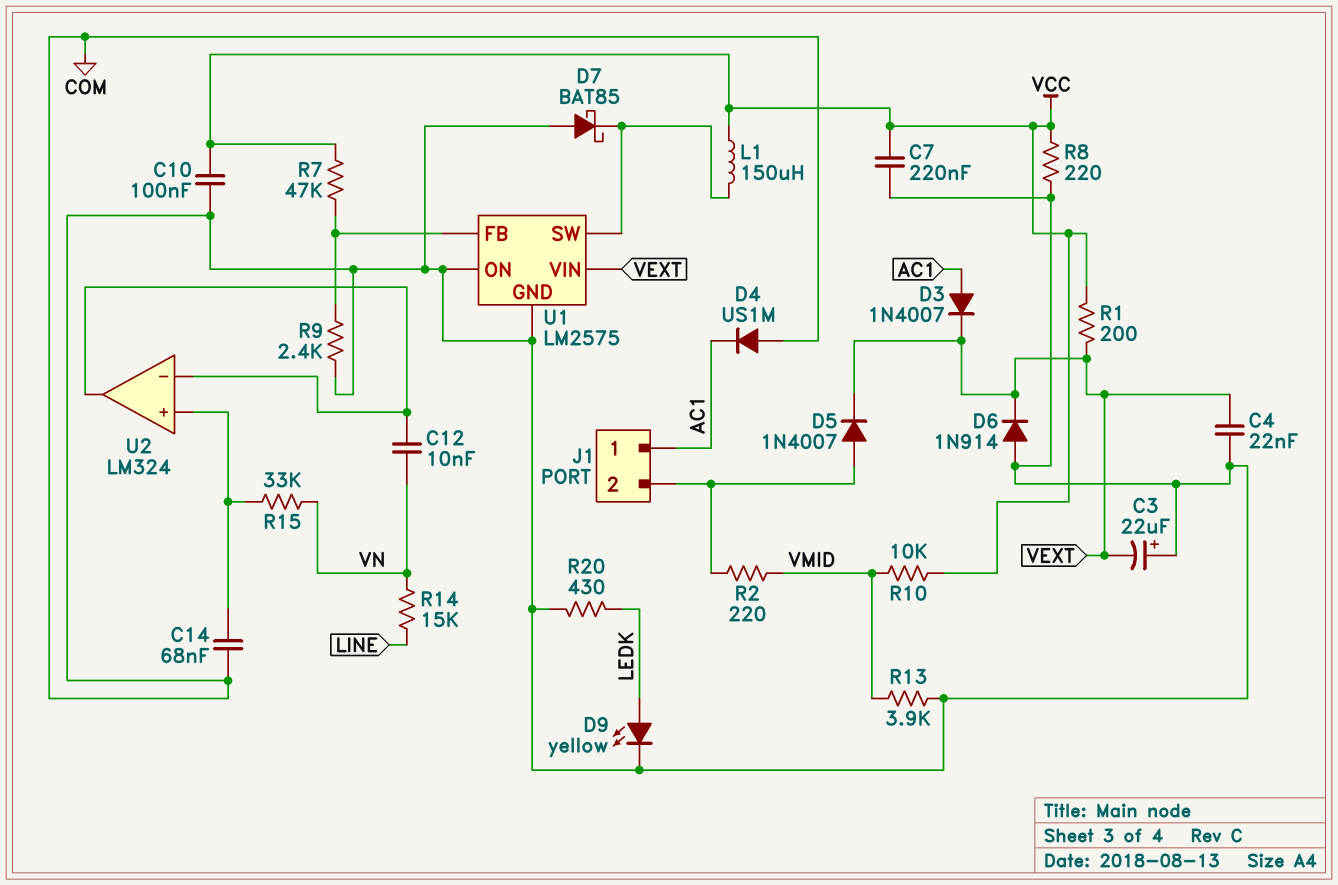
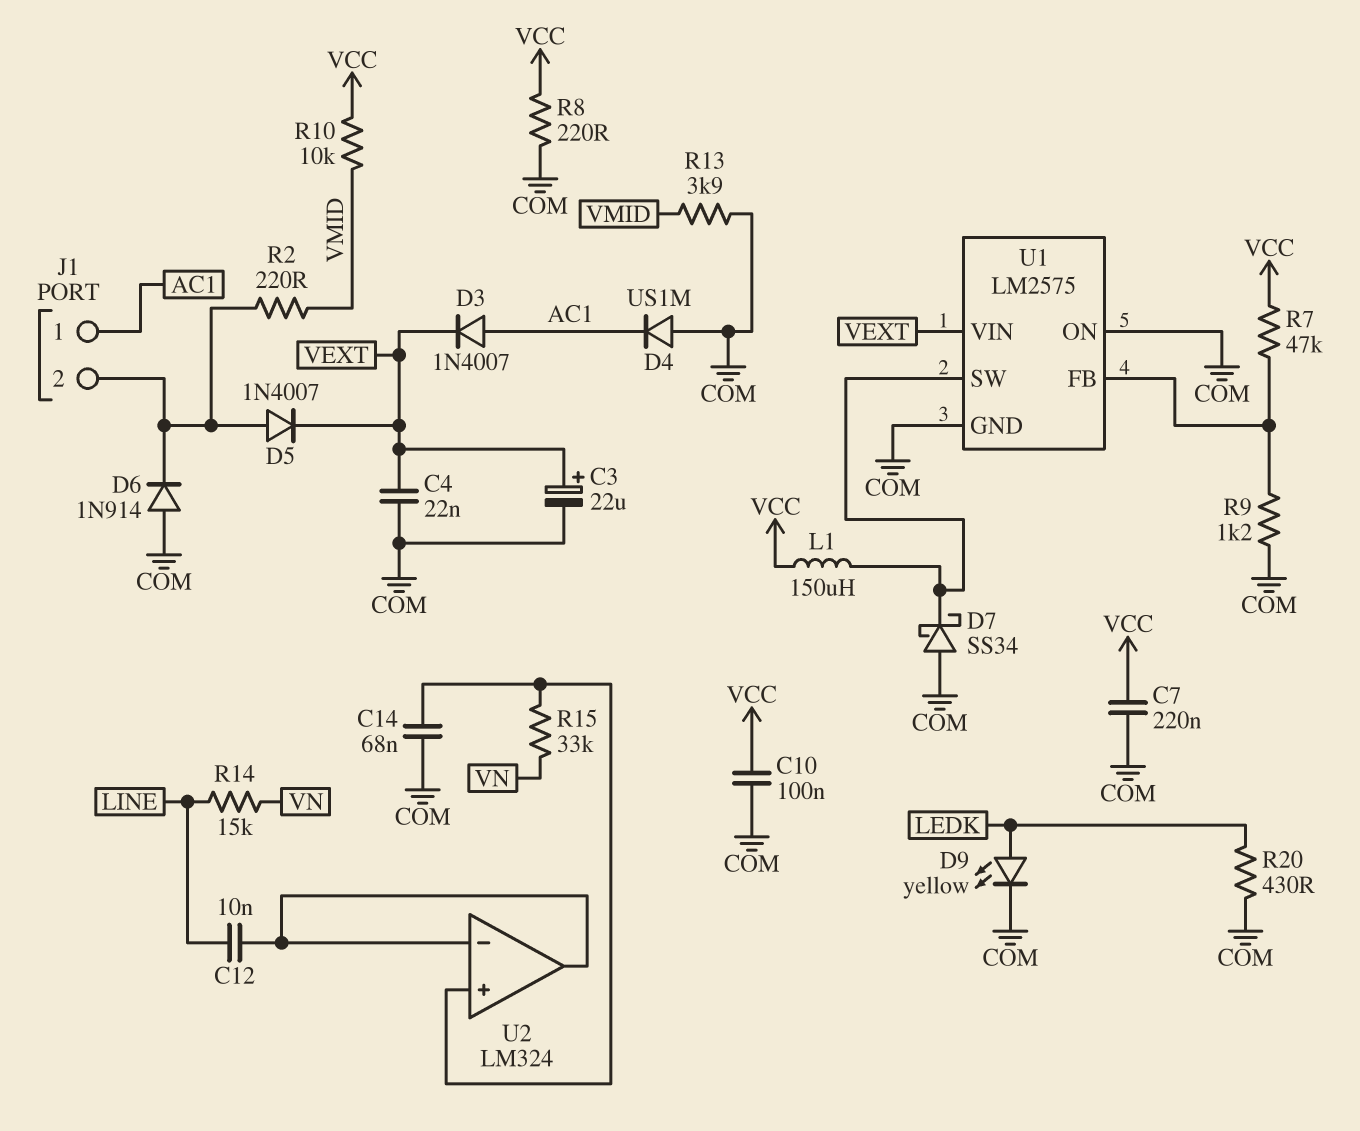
C3: 22uF (plus COM, minus VEXT) -> 22uF (plus VEXT, minus COM)
C12: 10nF (U2/in-, VN) -> 10nF (LINE, U2/in-)
D6: diode 1N914 (A COM, K VEXT) -> diode 1N914 (A COM, K J1/2)
D7: schottky BAT85 (A COM, K U1/SW) -> schottky SS34 (A COM, K U1/SW)
R1: 200 (VCC, VEXT) -> none
R9: 2.4k (COM, U1/FB) -> 1.2k (COM, U1/FB)

